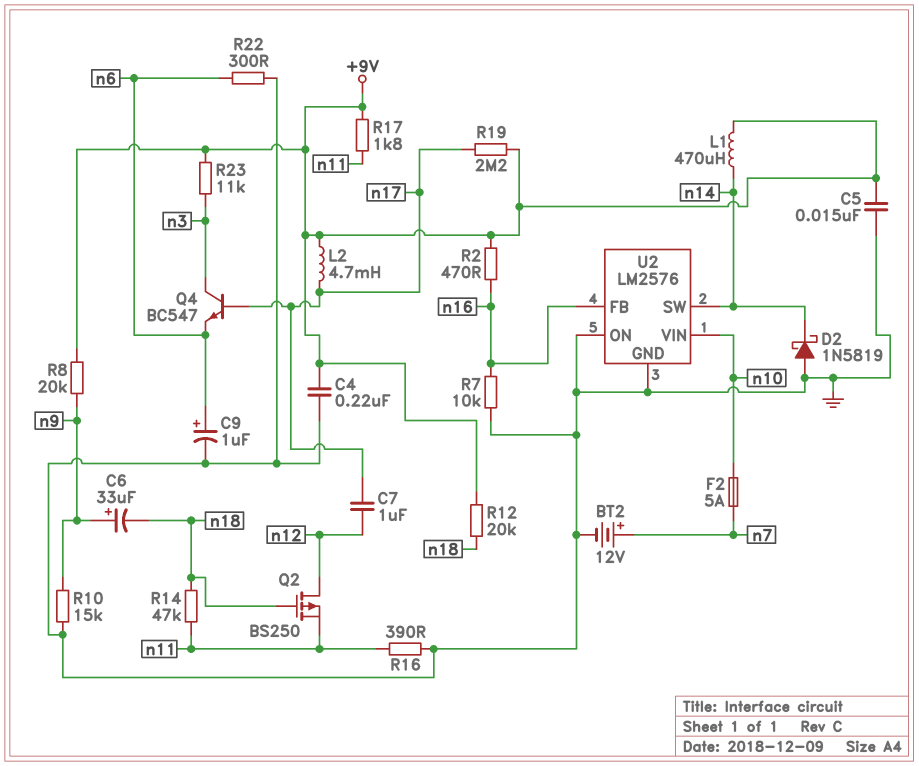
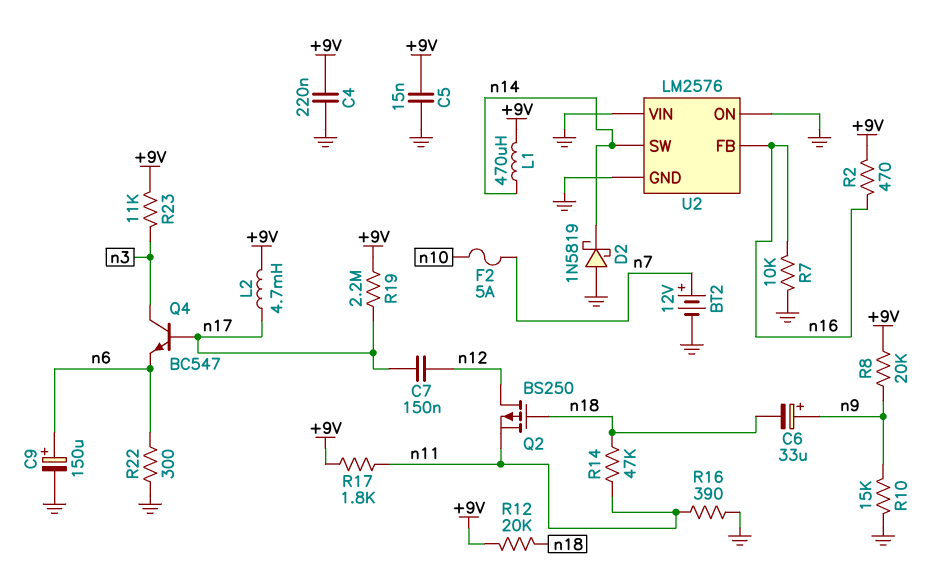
C7: 1uF (n12, n17) -> 150nF (n12, n17)
C9: 1uF (plus n6, minus GND) -> 150uF (plus n6, minus GND)
U2 pin VIN: n10 -> GND

